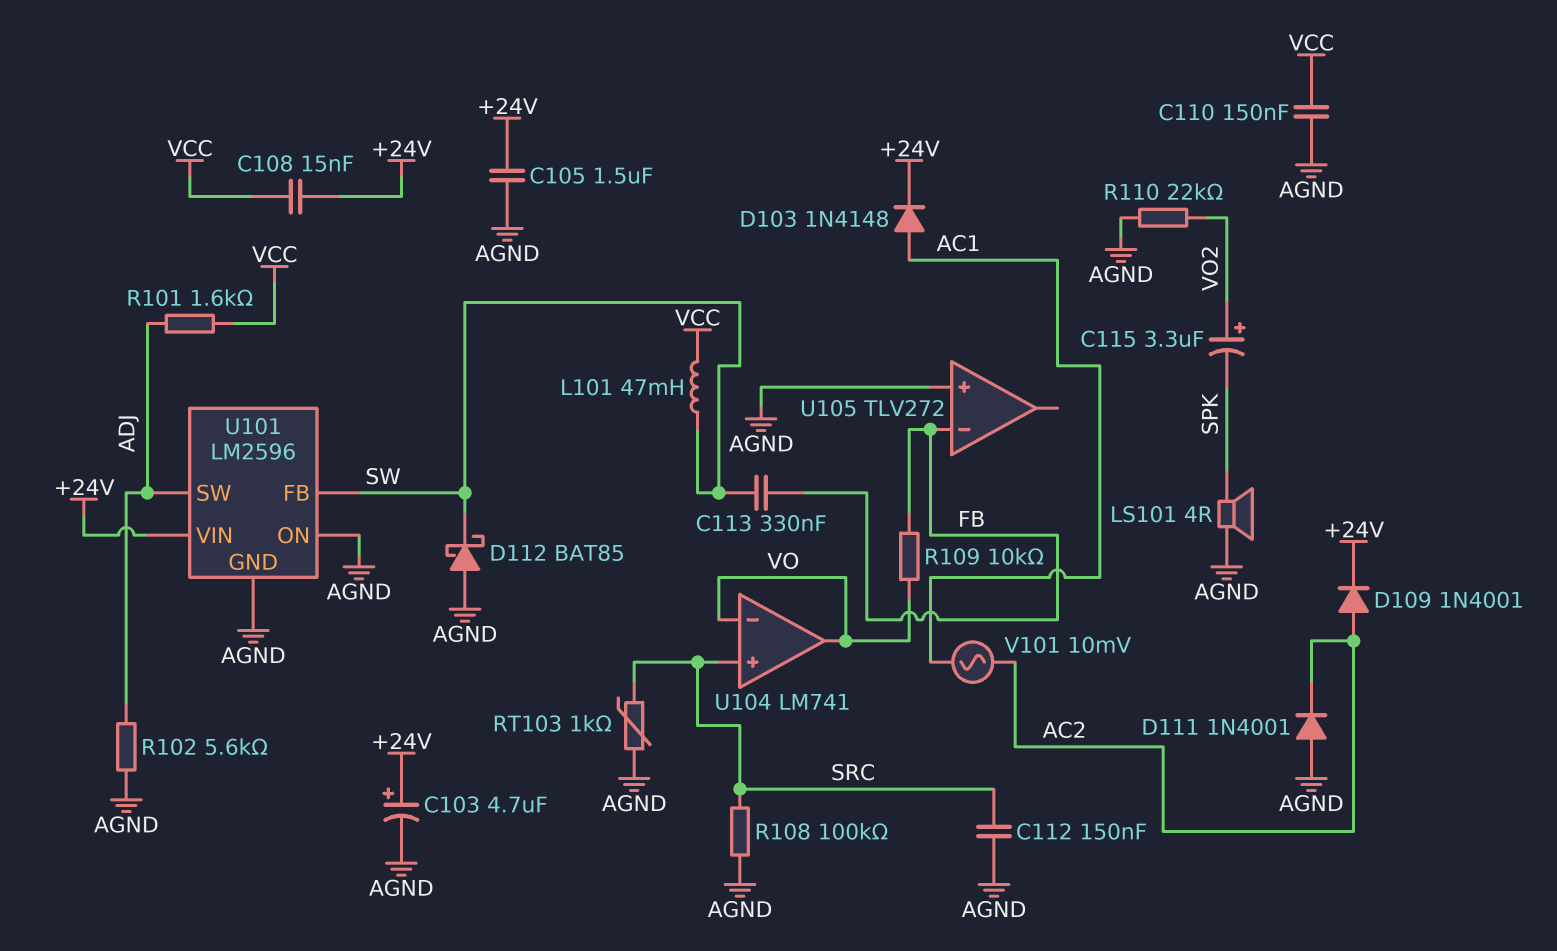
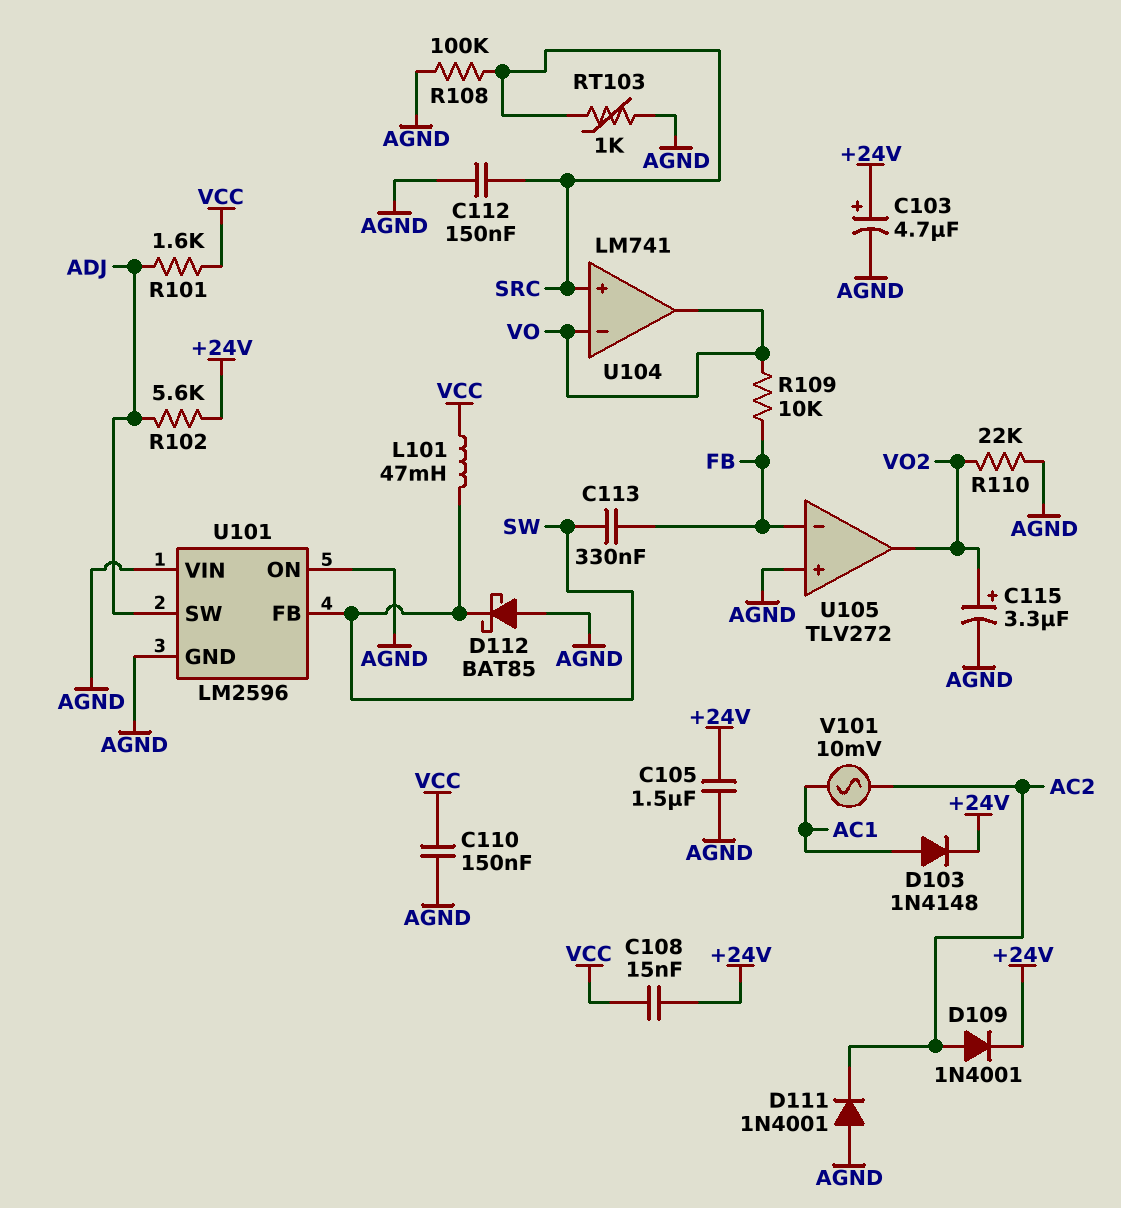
C115: 3.3uF (plus VO2, minus SPK) -> 3.3uF (plus VO2, minus AGND)
LS101: speaker 4R (AGND, SPK) -> none
R102: 5.6k (ADJ, AGND) -> 5.6k (+24V, ADJ)
U101 pin VIN: +24V -> AGND
U105 pin out: none -> VO2

